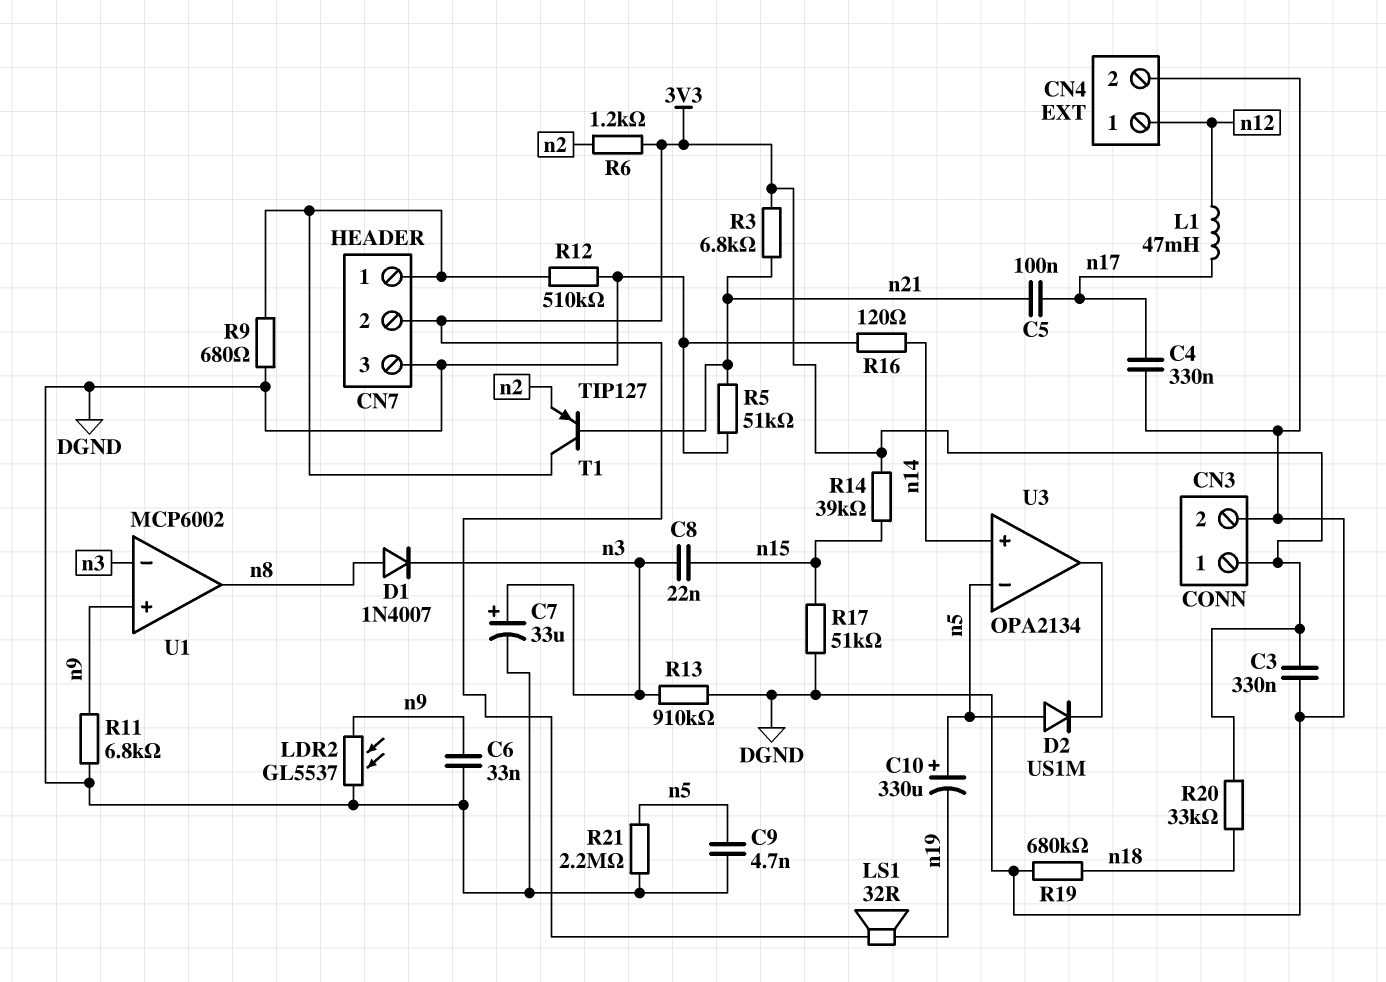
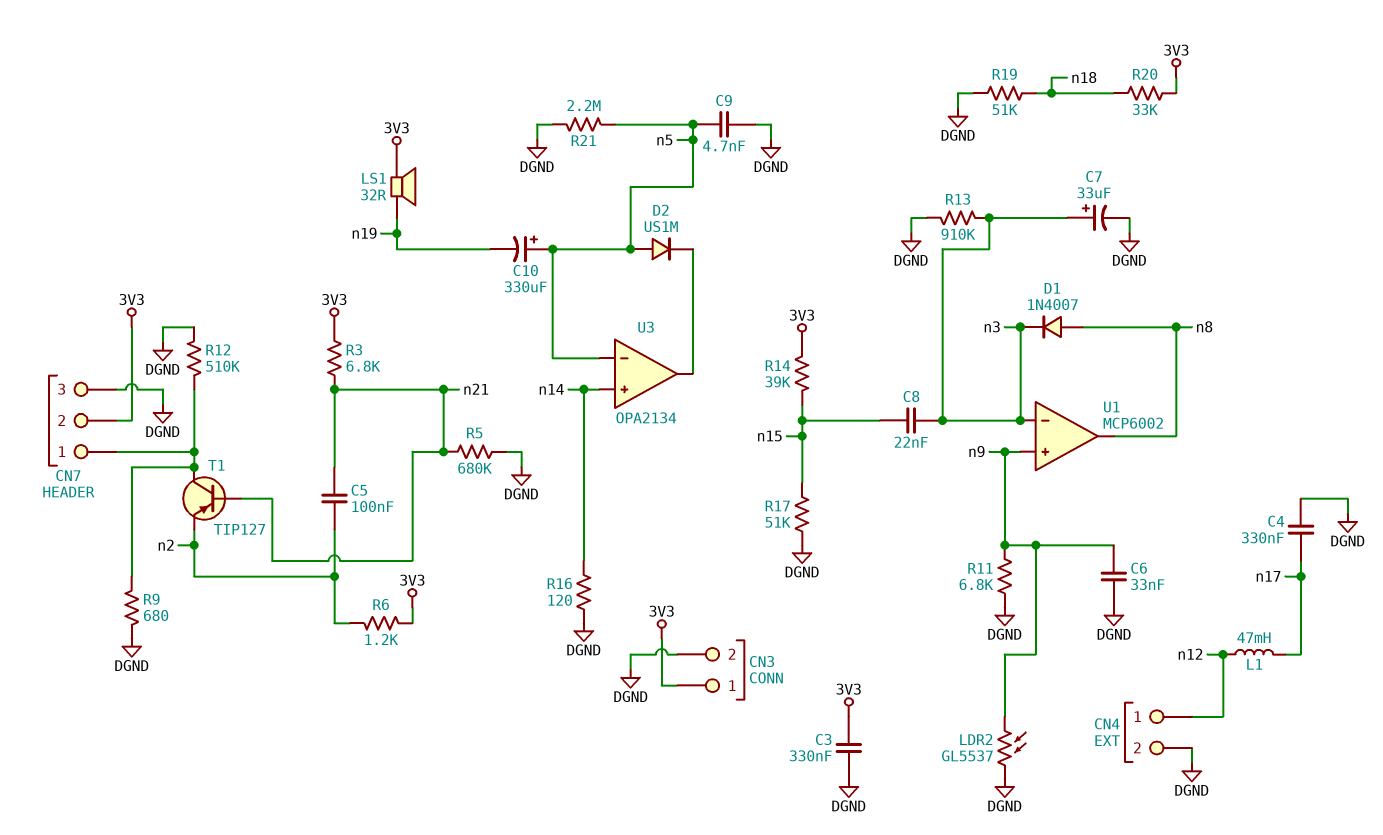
C5: 100nF (n17, n21) -> 100nF (n2, n21)
R5: 51k (DGND, n21) -> 680k (DGND, n21)
R19: 680k (DGND, n18) -> 51k (DGND, n18)

